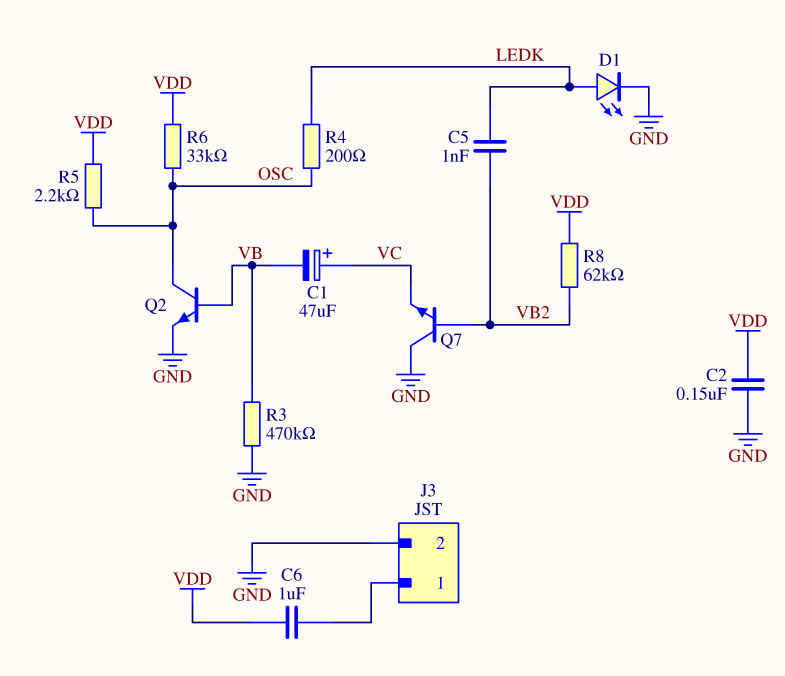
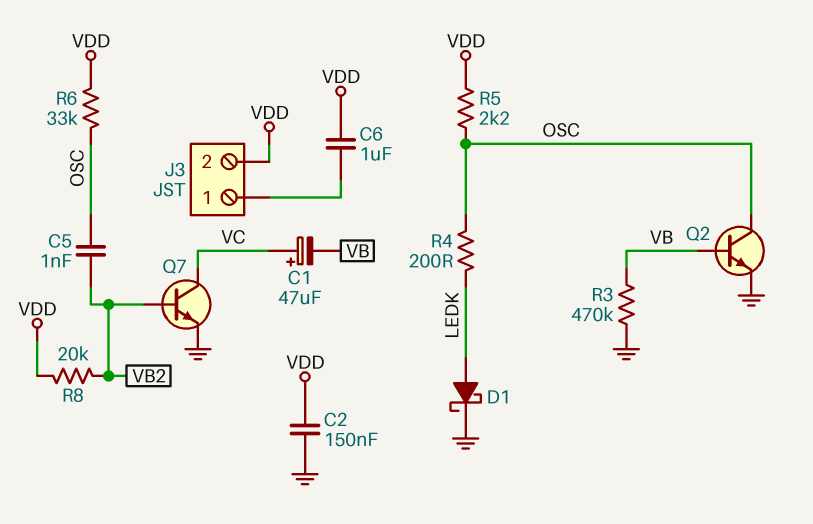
C5: 1nF (LEDK, VB2) -> 1nF (OSC, VB2)
D1: LED (A LEDK, K GND) -> schottky (A LEDK, K GND)
J3 pin 2: GND -> VDD
Q7: NPN (B VB2, C GND, E VC) -> NPN (B VB2, C VC, E GND)
R8: 62k (VB2, VDD) -> 20k (VB2, VDD)

